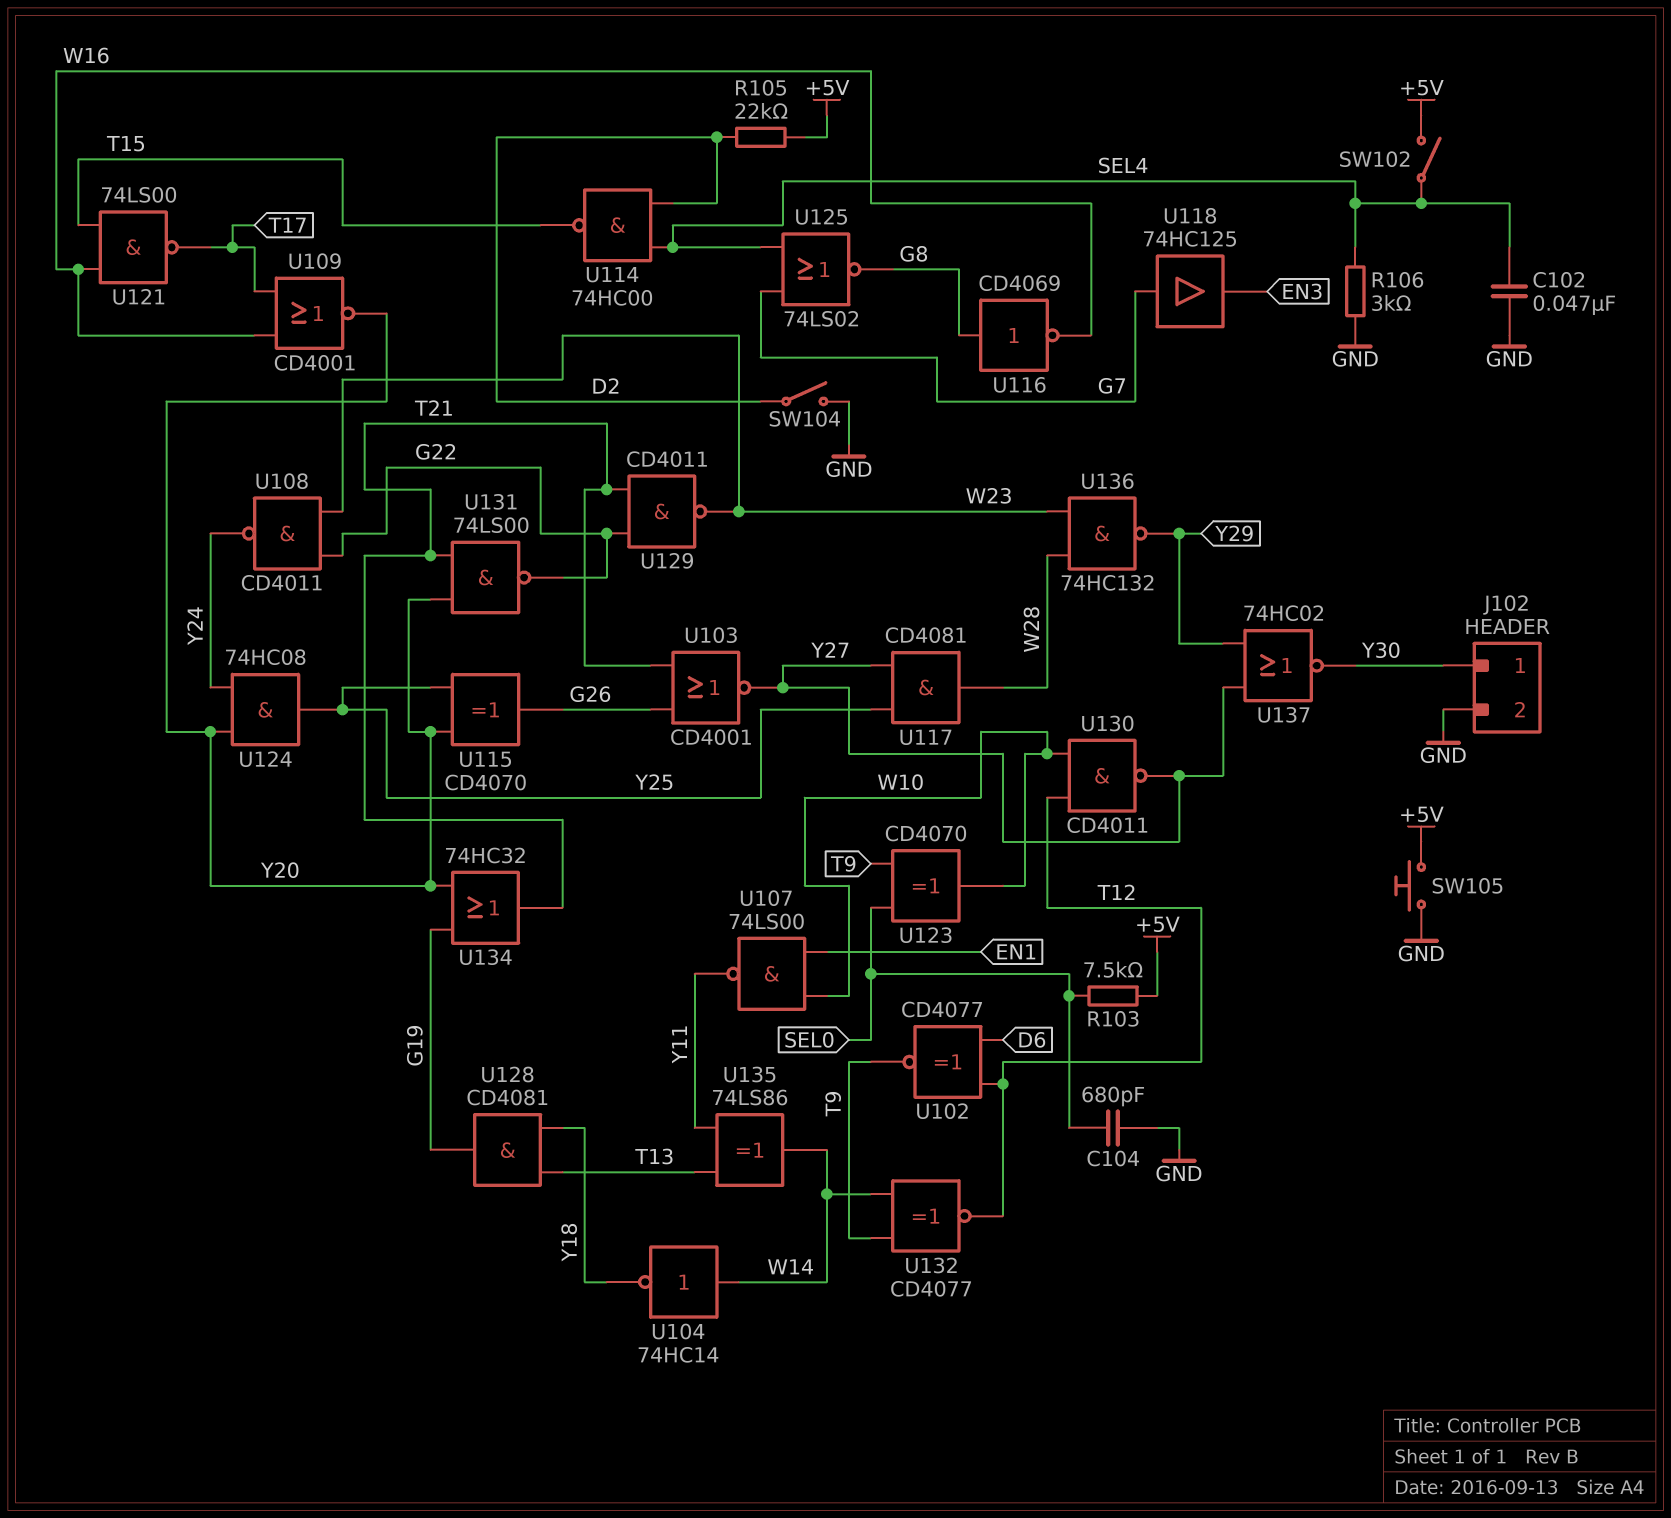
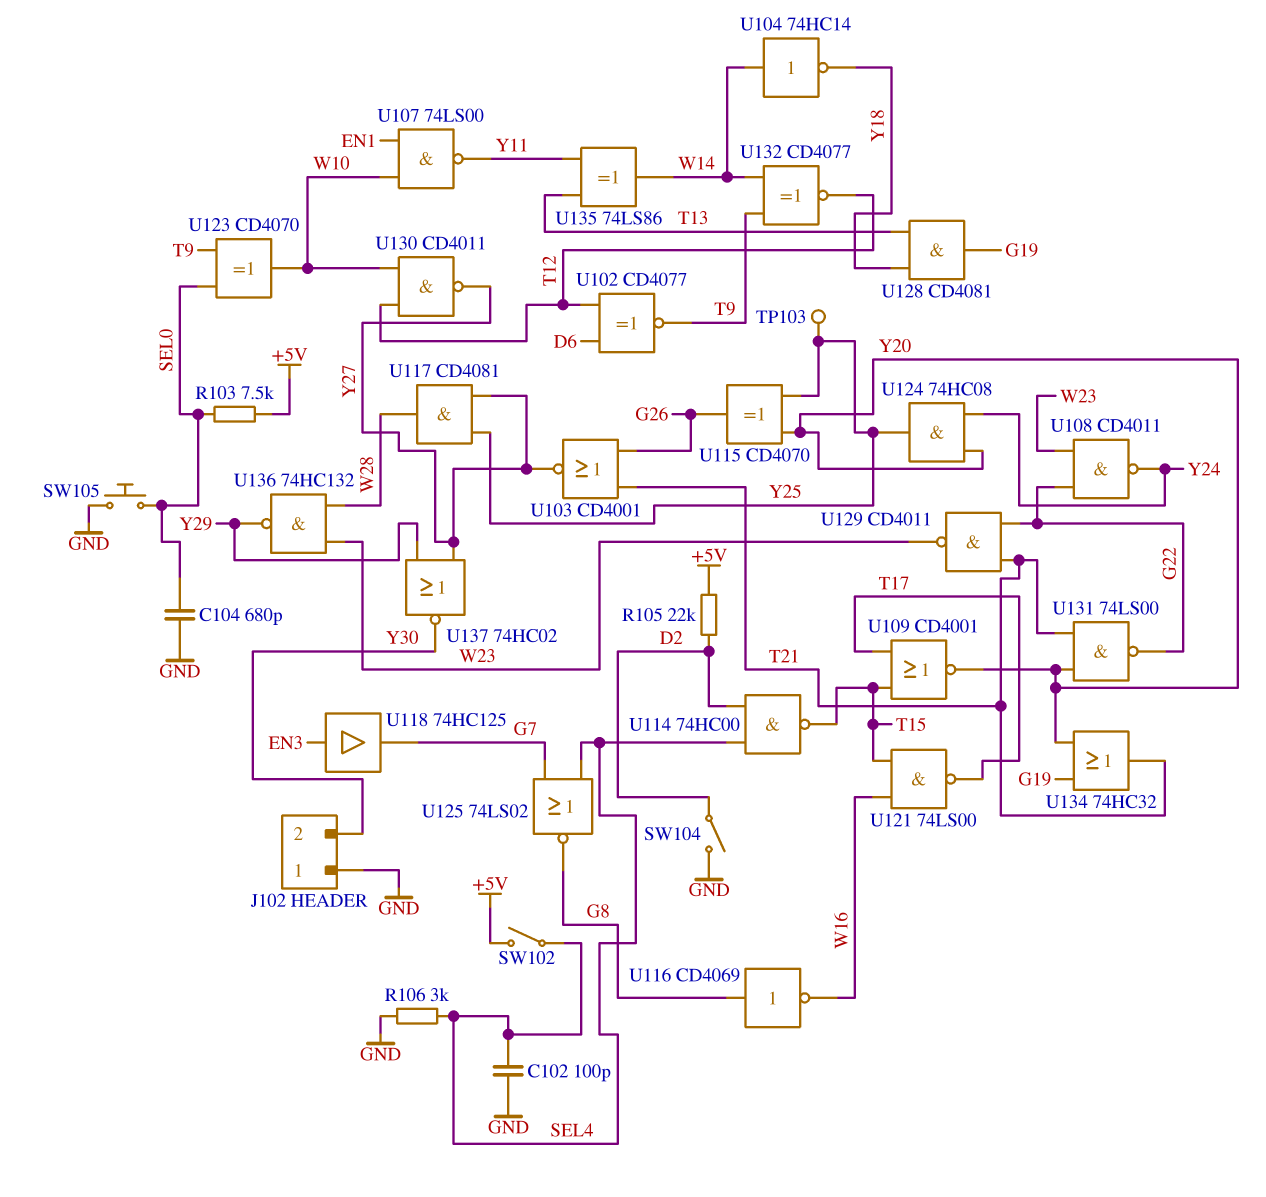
C102: 47nF (GND, SEL4) -> 100pF (GND, SEL4)
J102 pin 1: Y30 -> GND
J102 pin 2: GND -> Y30
SW105: button (+5V, GND) -> button (GND, SEL0)
TP103: none -> test point (Y25)
U109: NOR CD4001 (in T17, in W16, out Y20) -> NOR CD4001 (in T15, in T17, out Y20)
U118: buffer 74HC125 (in G7, out EN3) -> buffer 74HC125 (in EN3, out G7)

